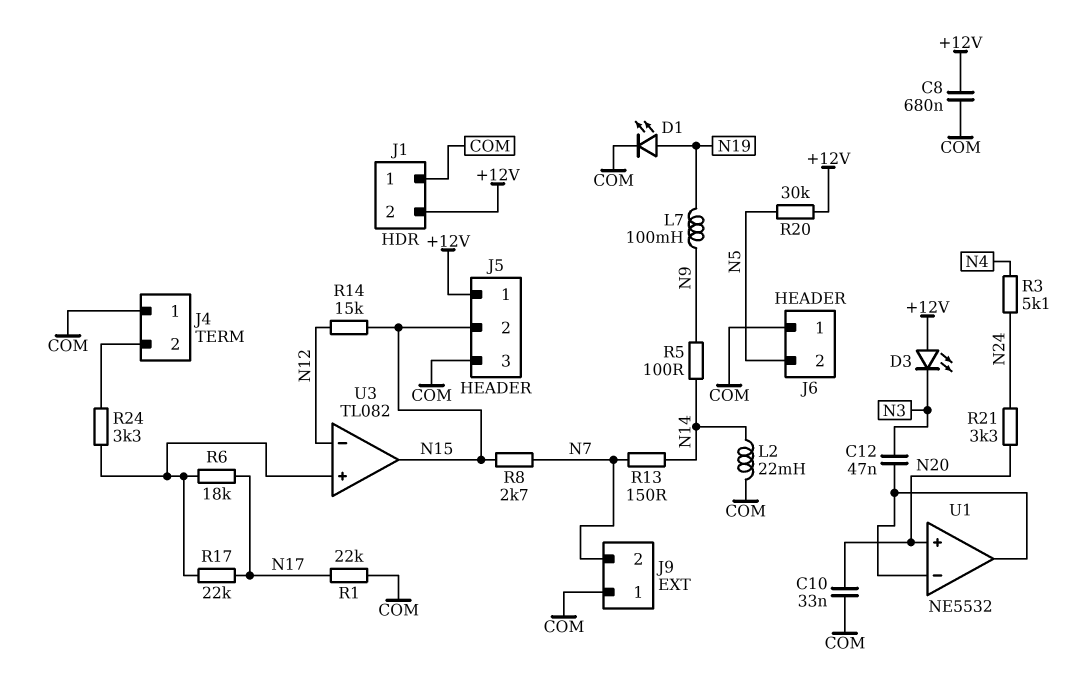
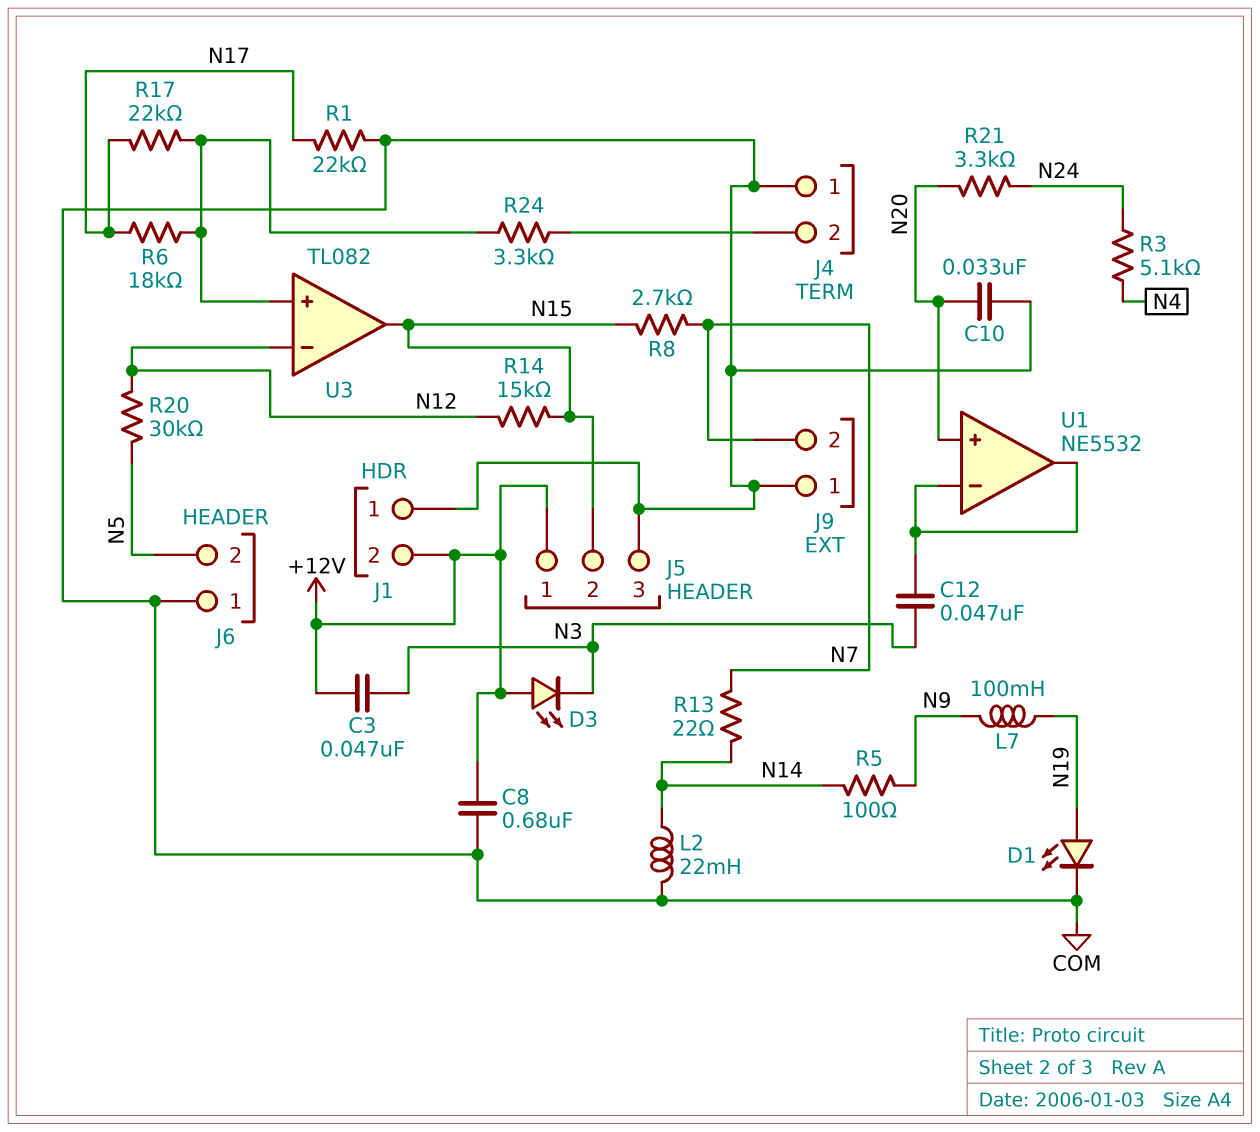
C3: none -> 47nF (+12V, N3)
R13: 150 (N7, N14) -> 22 (N7, N14)
R20: 30k (+12V, N5) -> 30k (N5, N12)

